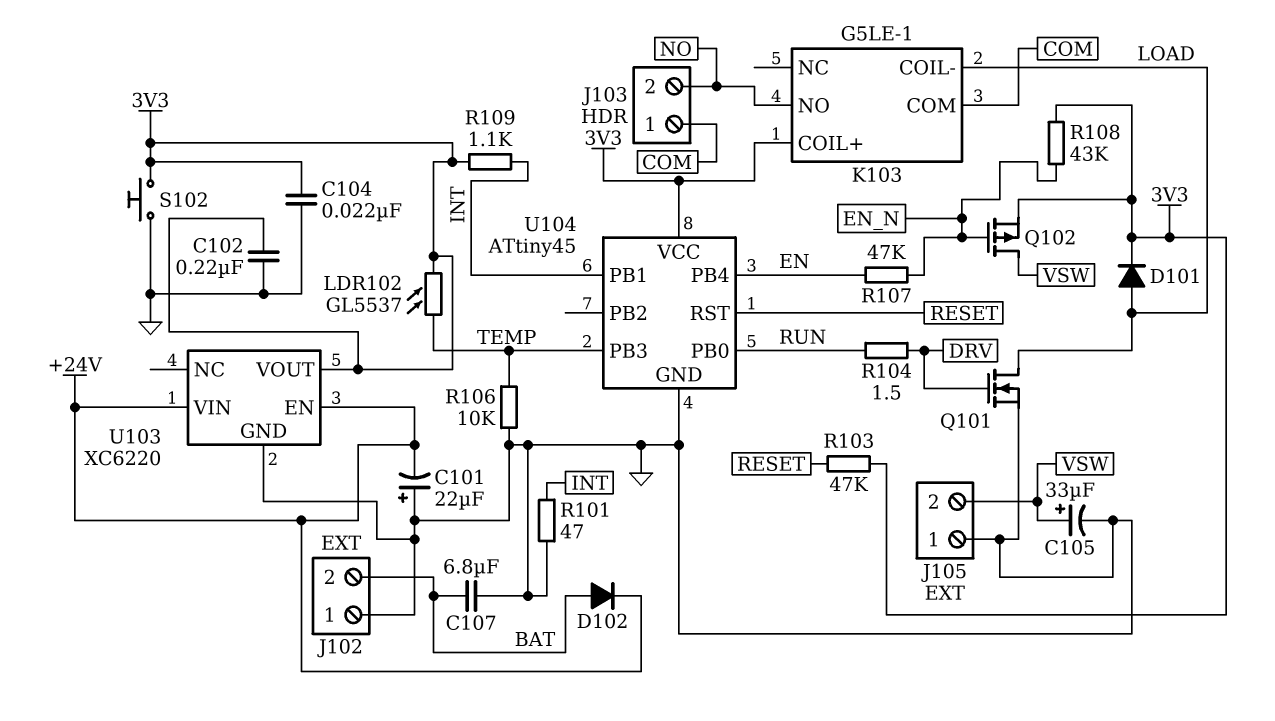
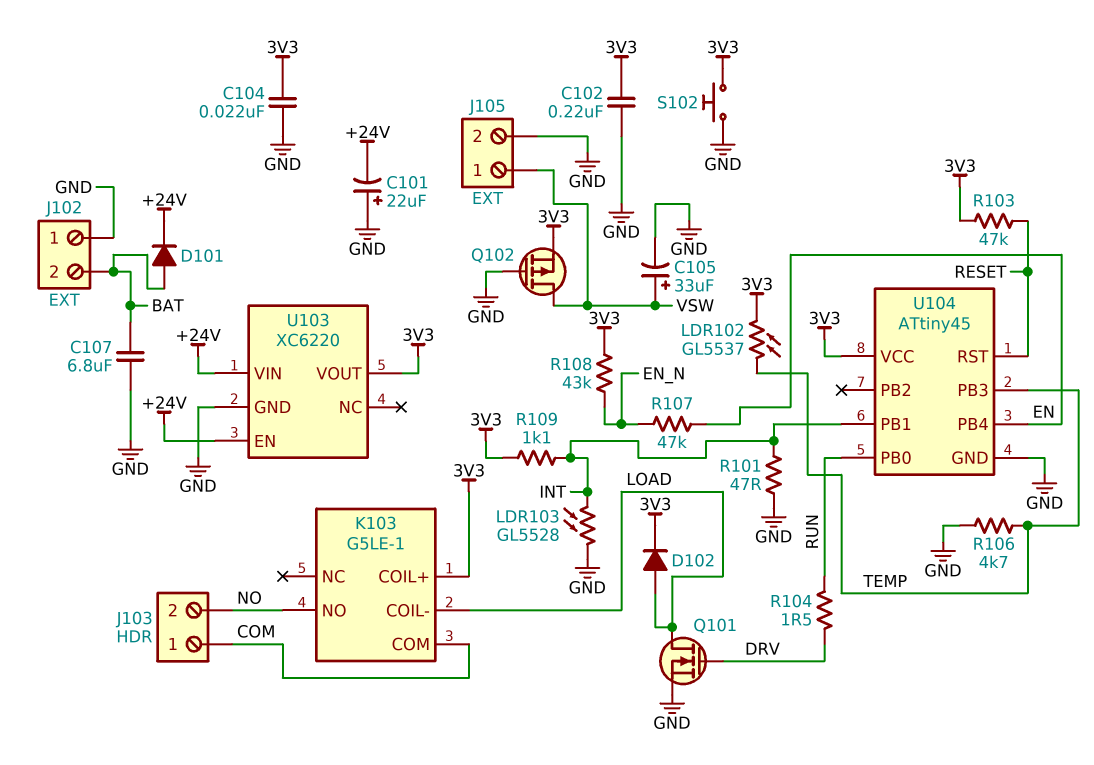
D101: diode (A LOAD, K 3V3) -> diode (A BAT, K +24V)
D102: diode (A BAT, K +24V) -> diode (A LOAD, K 3V3)
J105 pin 1: GND -> VSW
J105 pin 2: VSW -> GND
LDR103: none -> GL5528 (GND, INT)
Q102: PMOS (G EN_N, D VSW, S 3V3) -> PMOS (G GND, D VSW, S 3V3)
R106: 10k (GND, TEMP) -> 4.7k (GND, TEMP)

